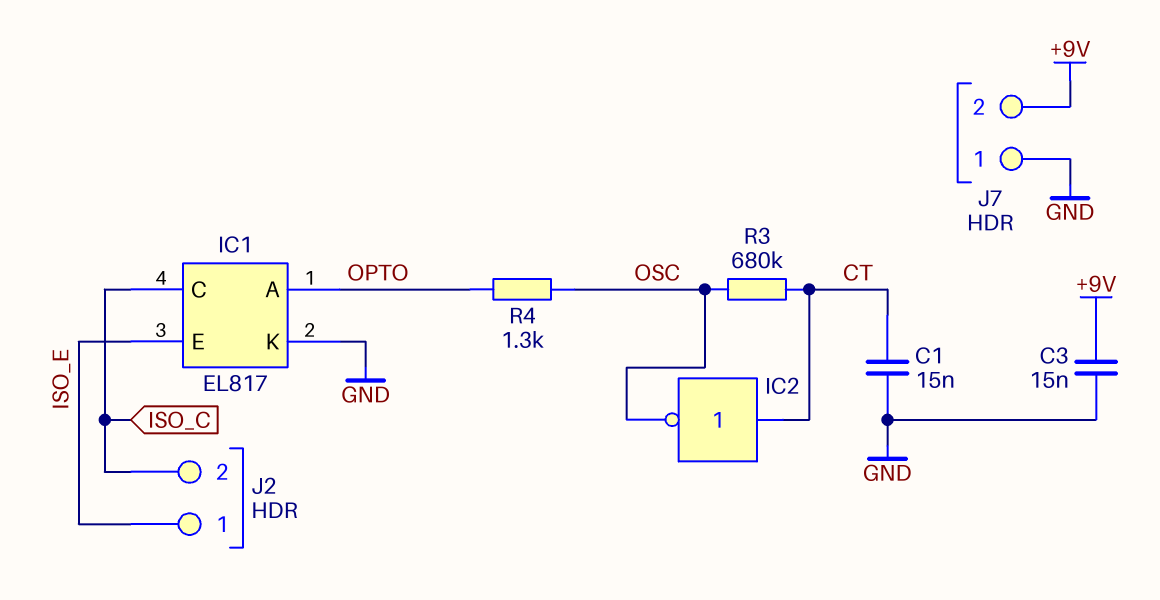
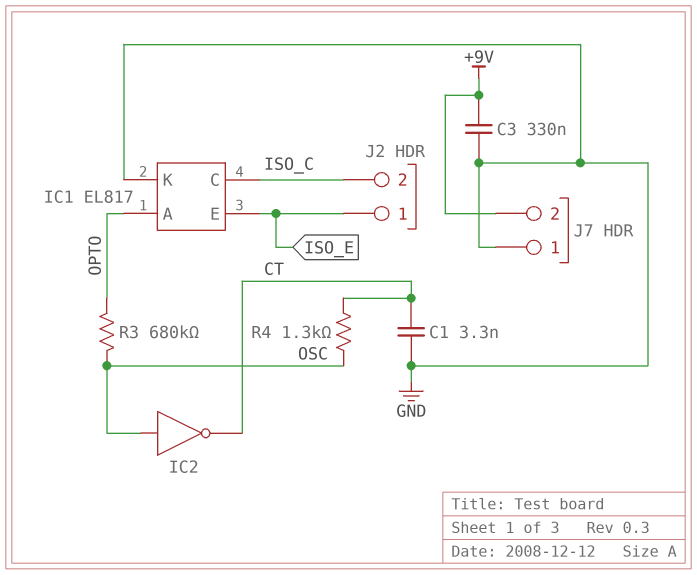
C1: 15nF (CT, GND) -> 3.3nF (CT, GND)
C3: 15nF (+9V, GND) -> 330nF (+9V, GND)
IC2: NOT (in CT, out OSC) -> NOT (in OSC, out CT)
R3: 680k (CT, OSC) -> 680k (OPTO, OSC)
R4: 1.3k (OPTO, OSC) -> 1.3k (CT, OSC)

